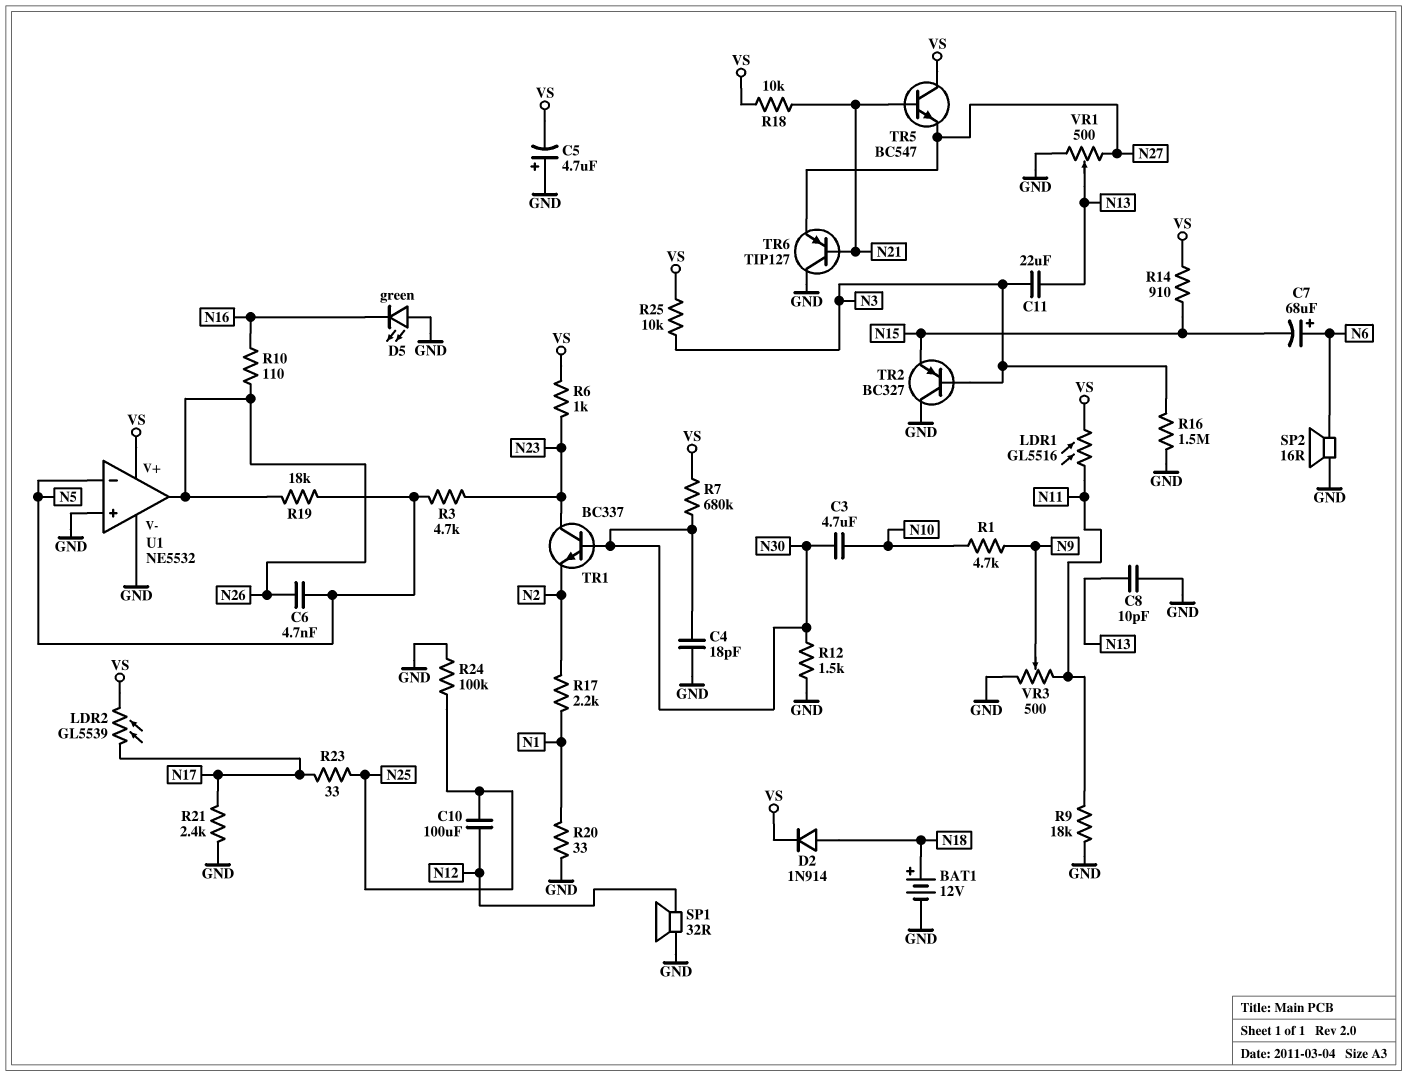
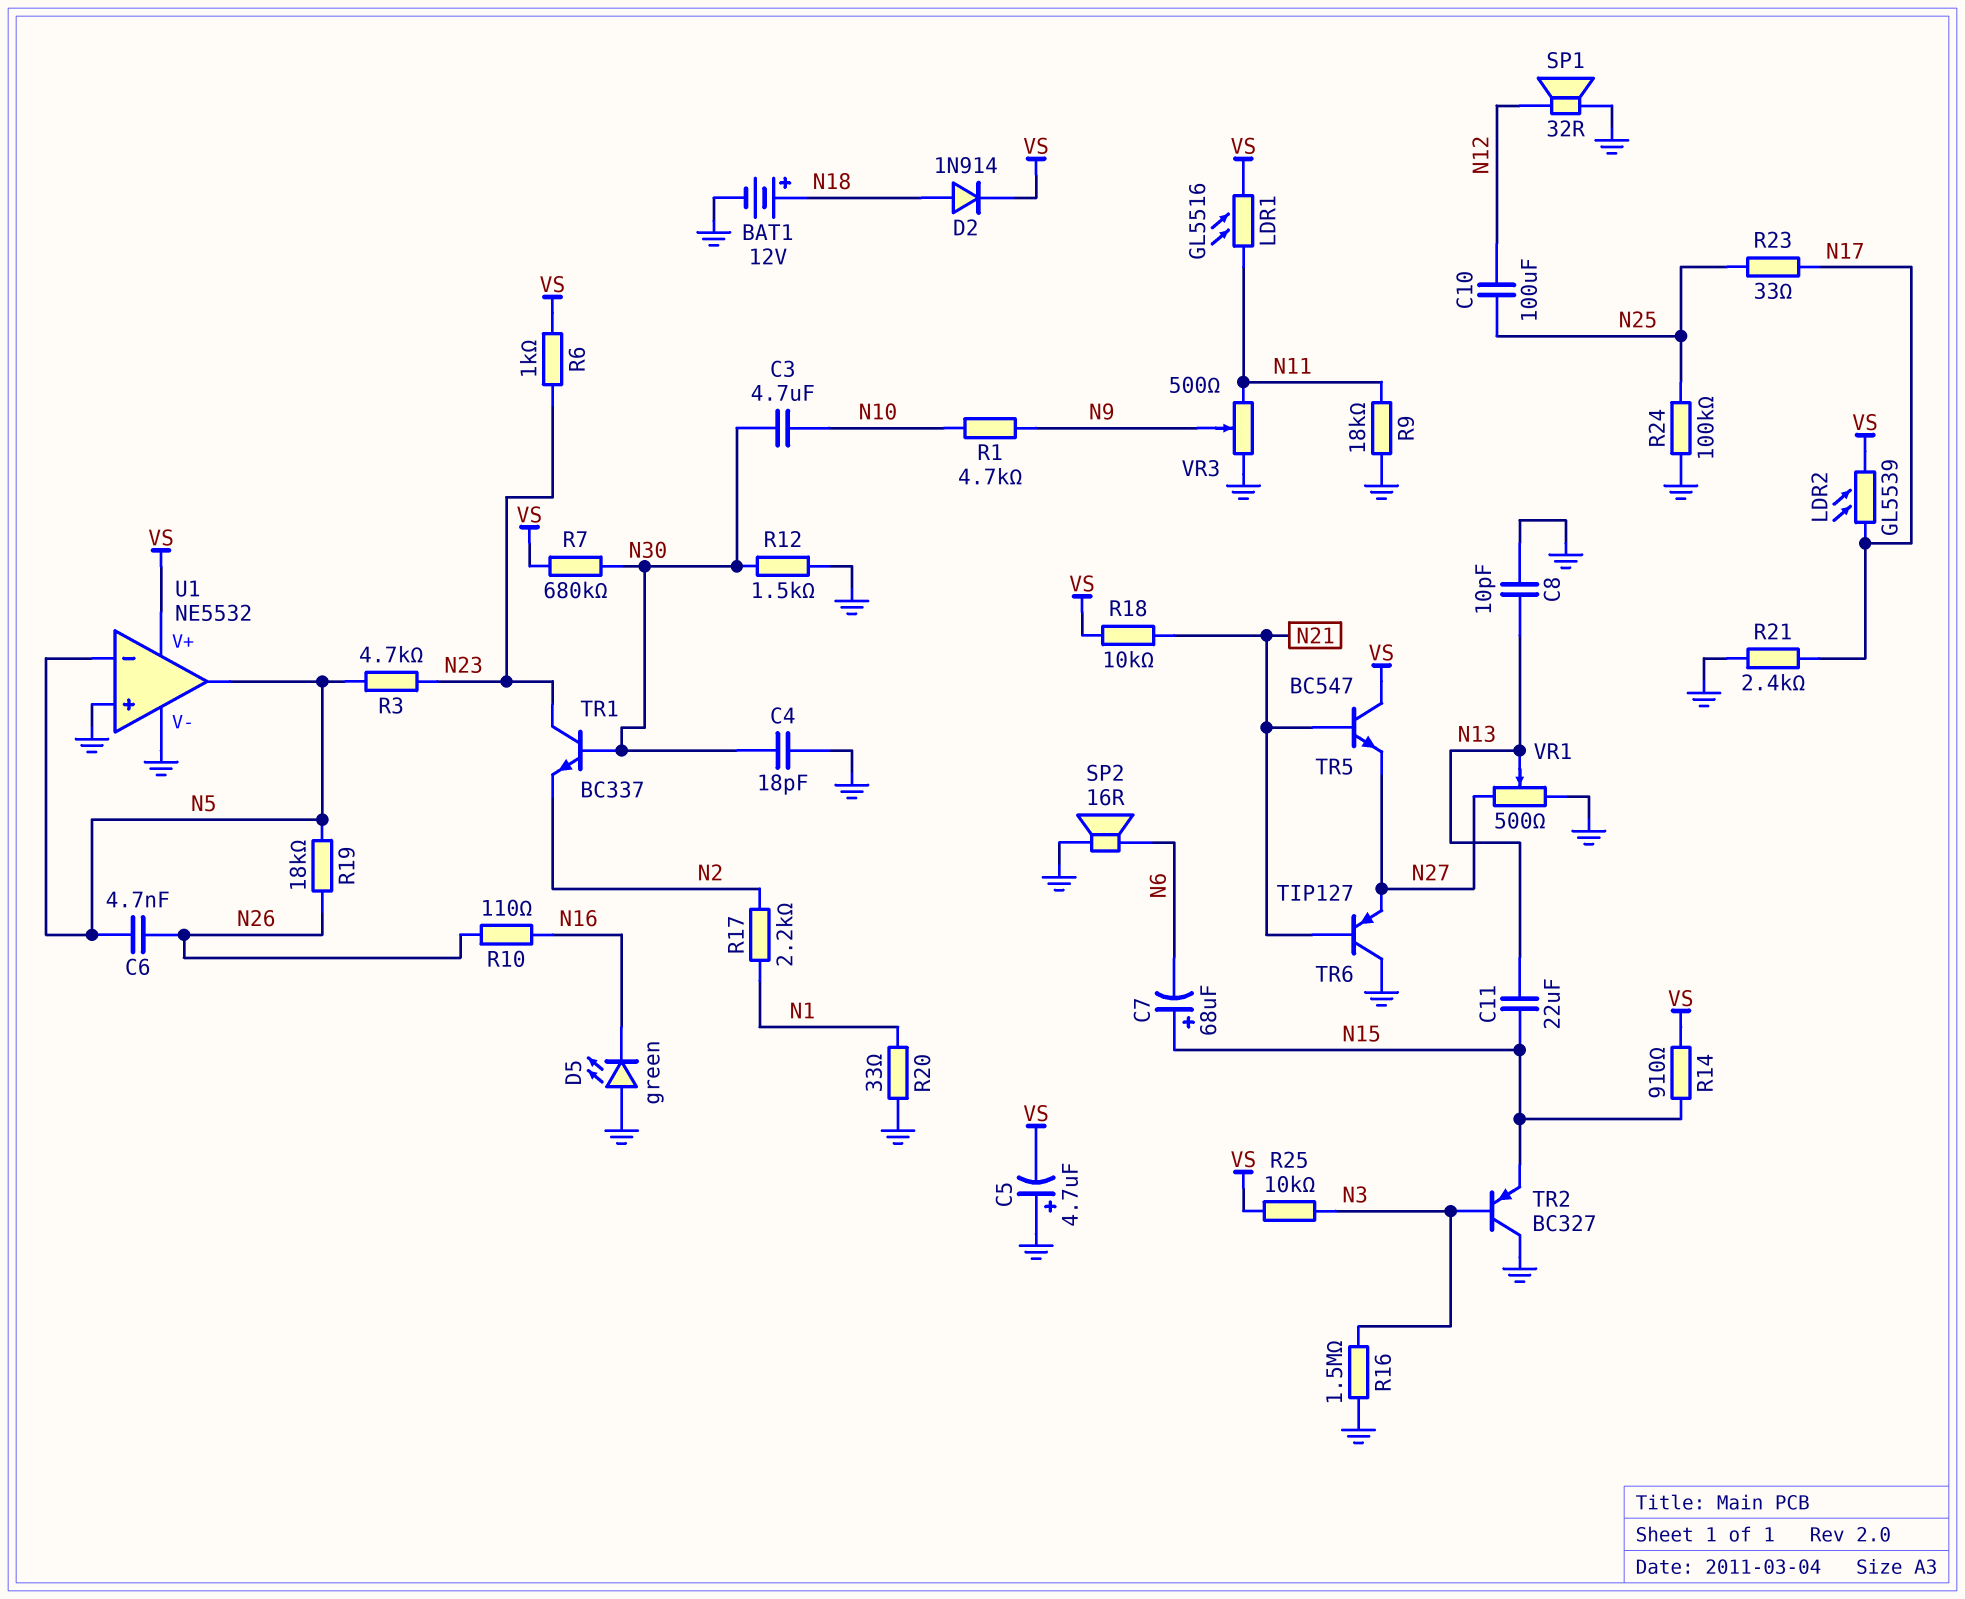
C7: 68uF (plus N6, minus N15) -> 68uF (plus N15, minus N6)
C11: 22uF (N3, N13) -> 22uF (N13, N15)
U1 pin out: N26 -> N5

